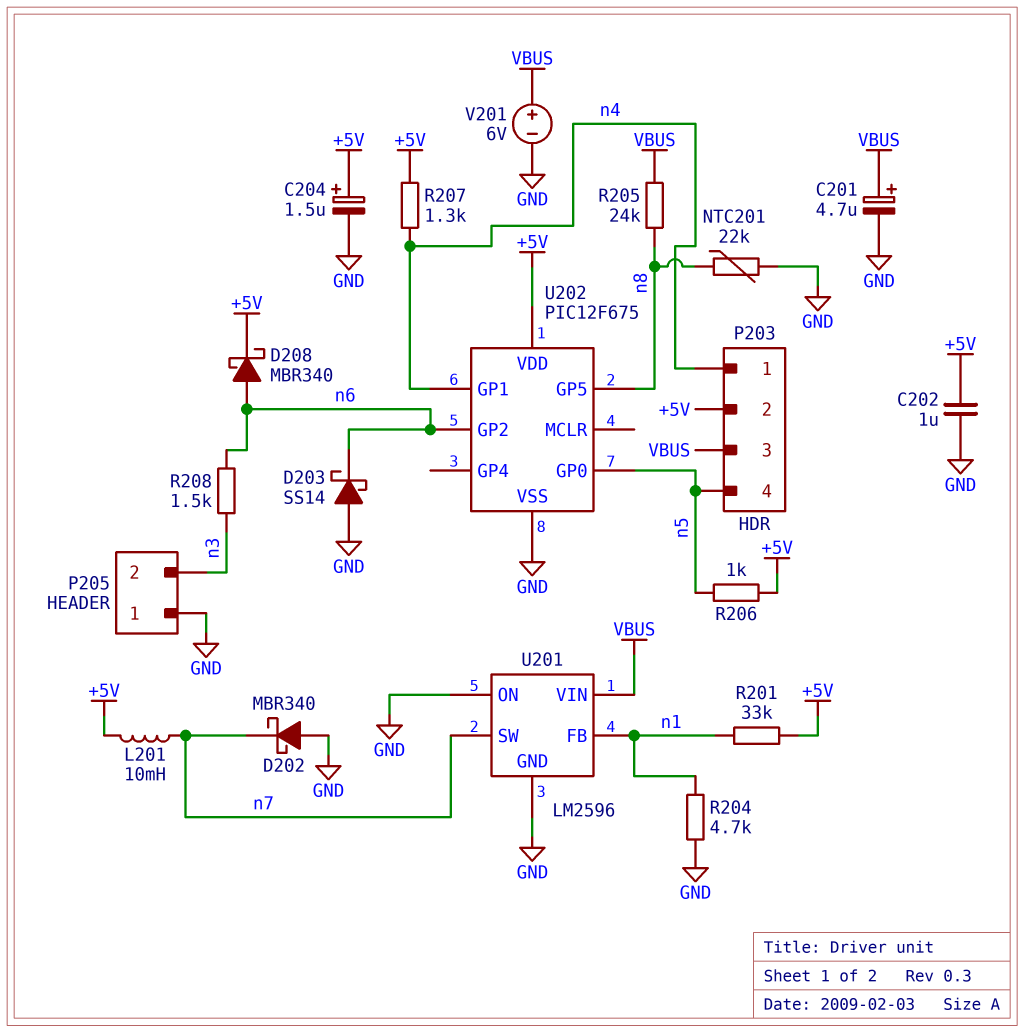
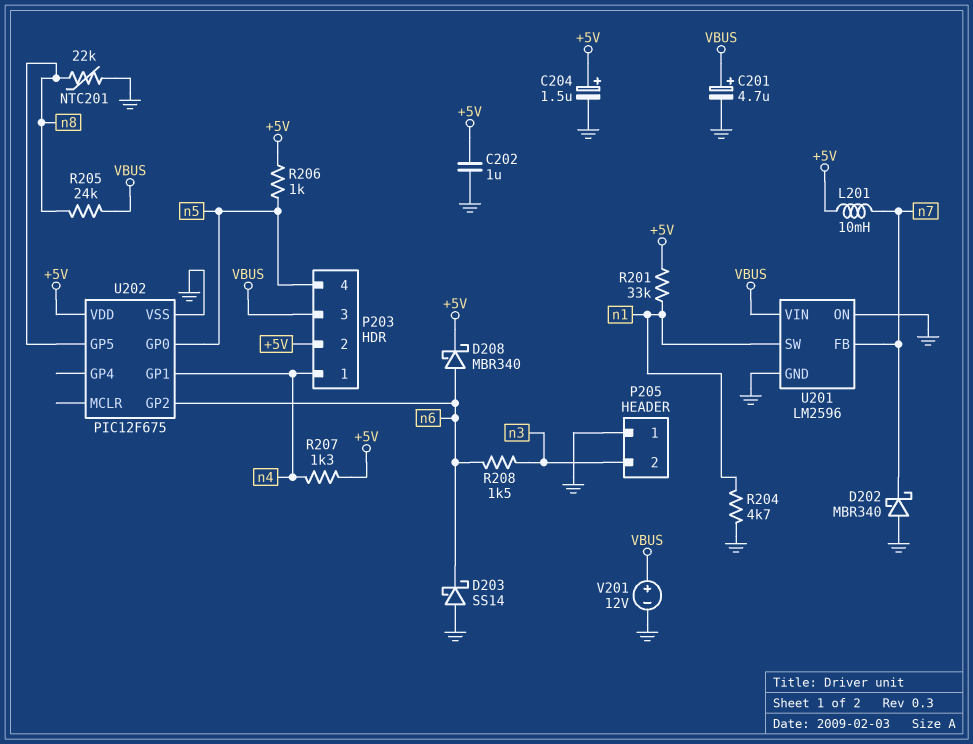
U201 pin FB: n1 -> n7
U201 pin SW: n7 -> n1
V201: 6V (plus VBUS, minus GND) -> 12V (plus VBUS, minus GND)

